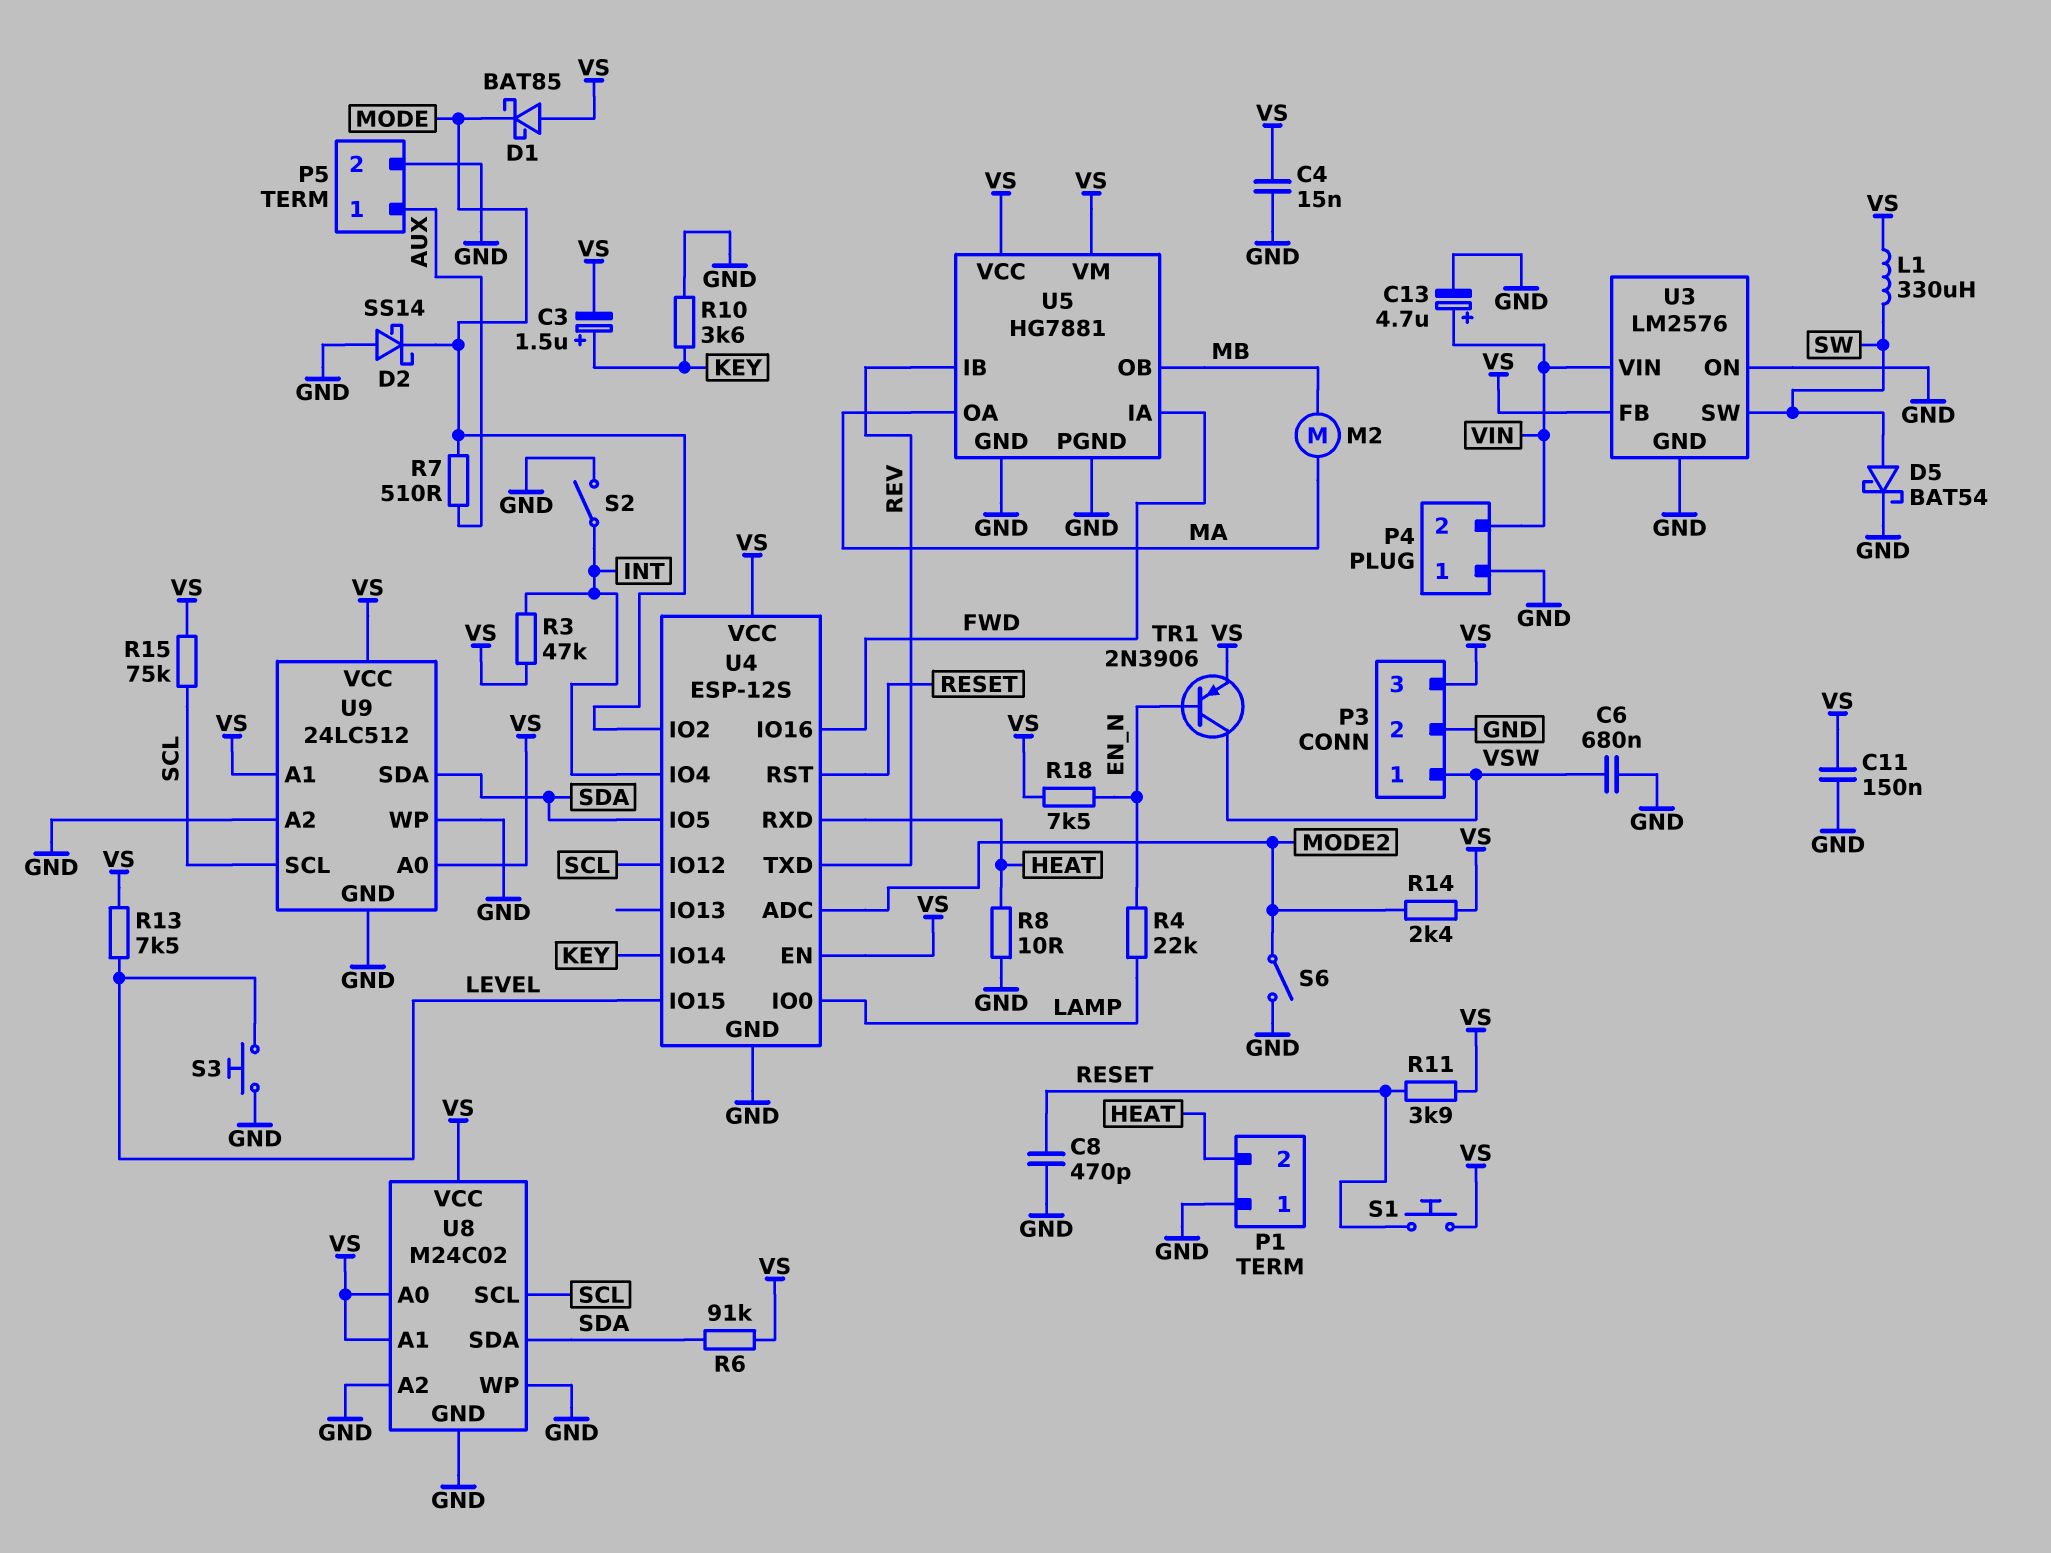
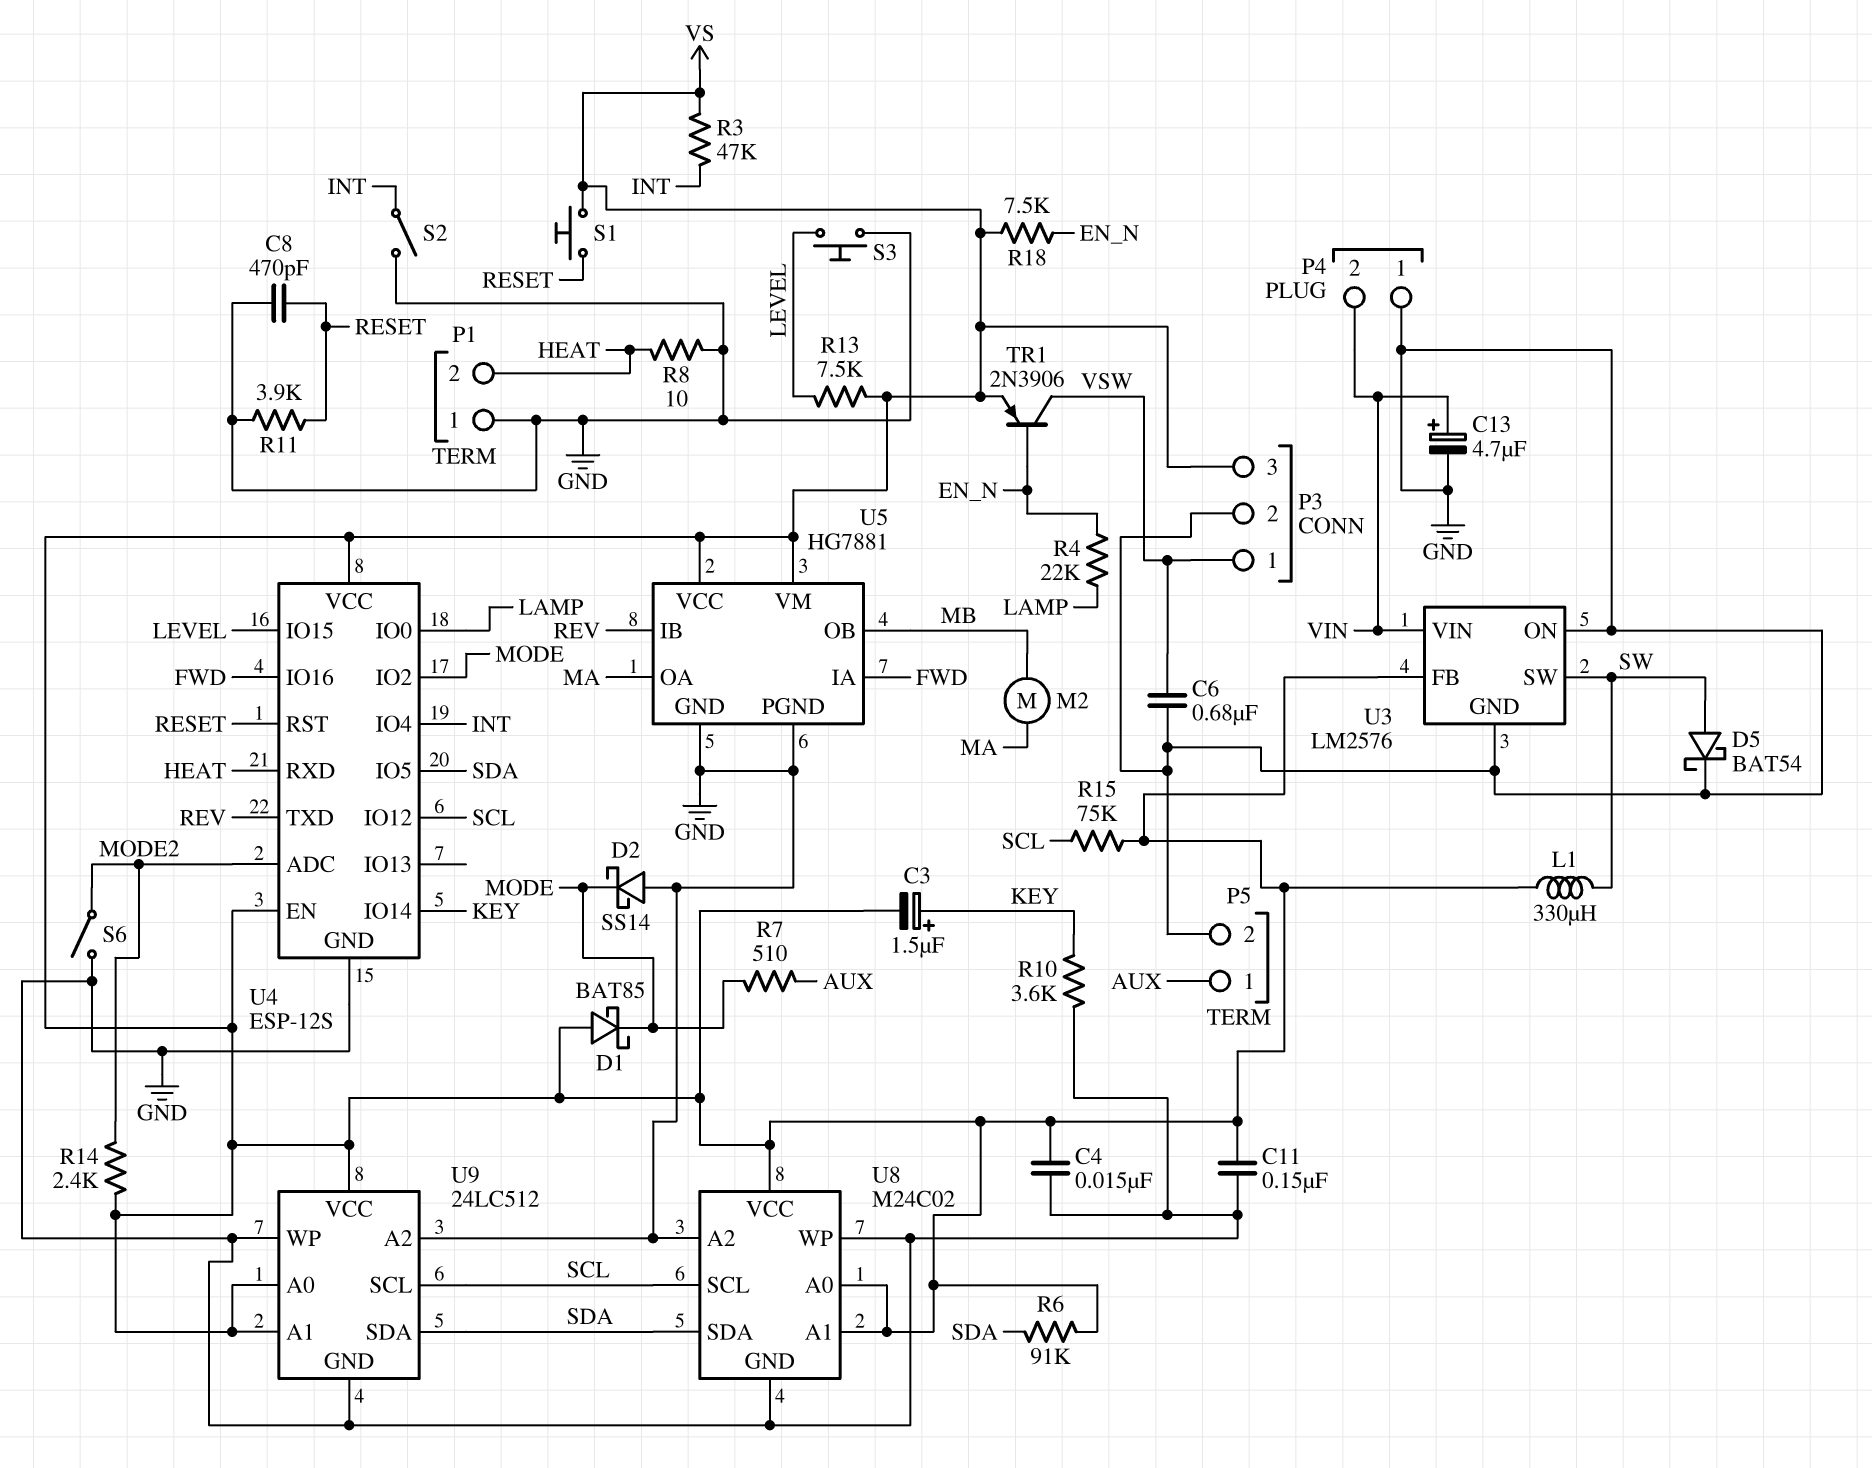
R11: 3.9k (RESET, VS) -> 3.9k (GND, RESET)

